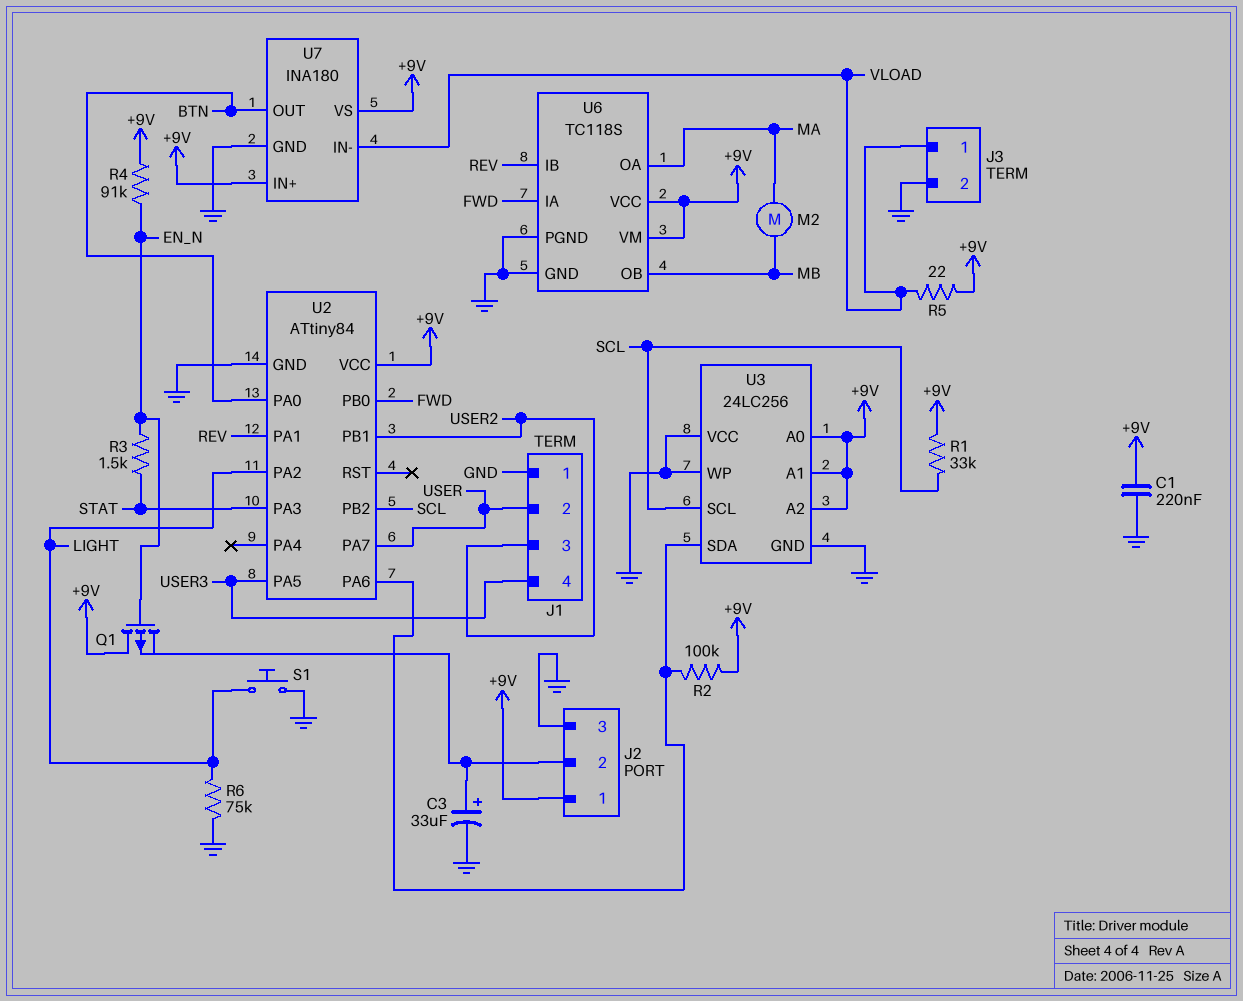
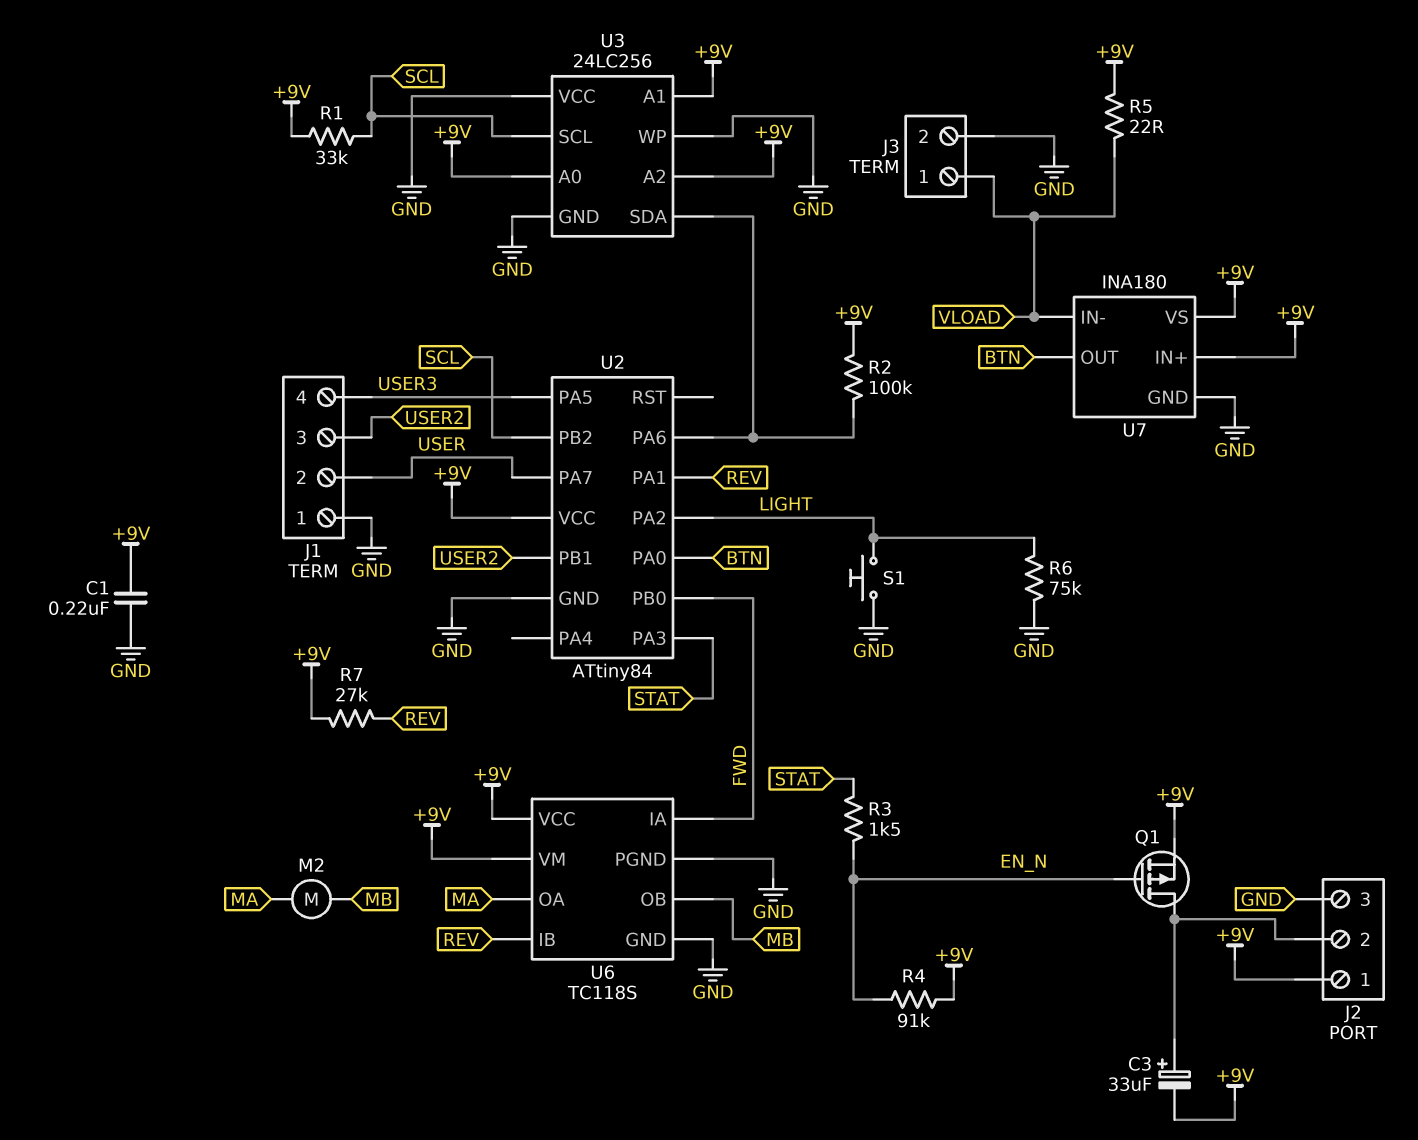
C3: 33uF (plus J2/2, minus GND) -> 33uF (plus J2/2, minus +9V)
Q1: PMOS (G EN_N, D +9V, S J2/2) -> PMOS (G EN_N, D J2/2, S +9V)
R7: none -> 27k (+9V, REV)

